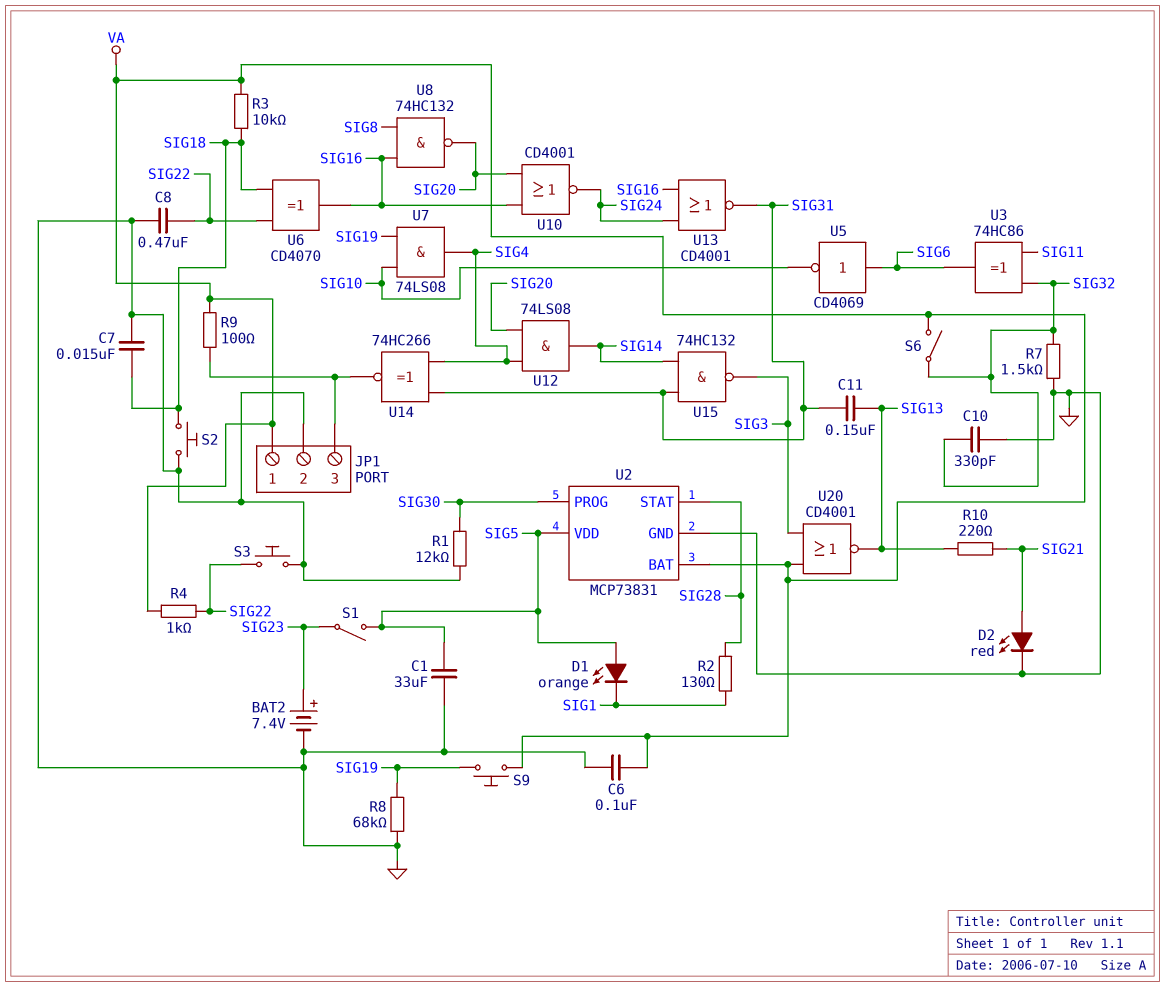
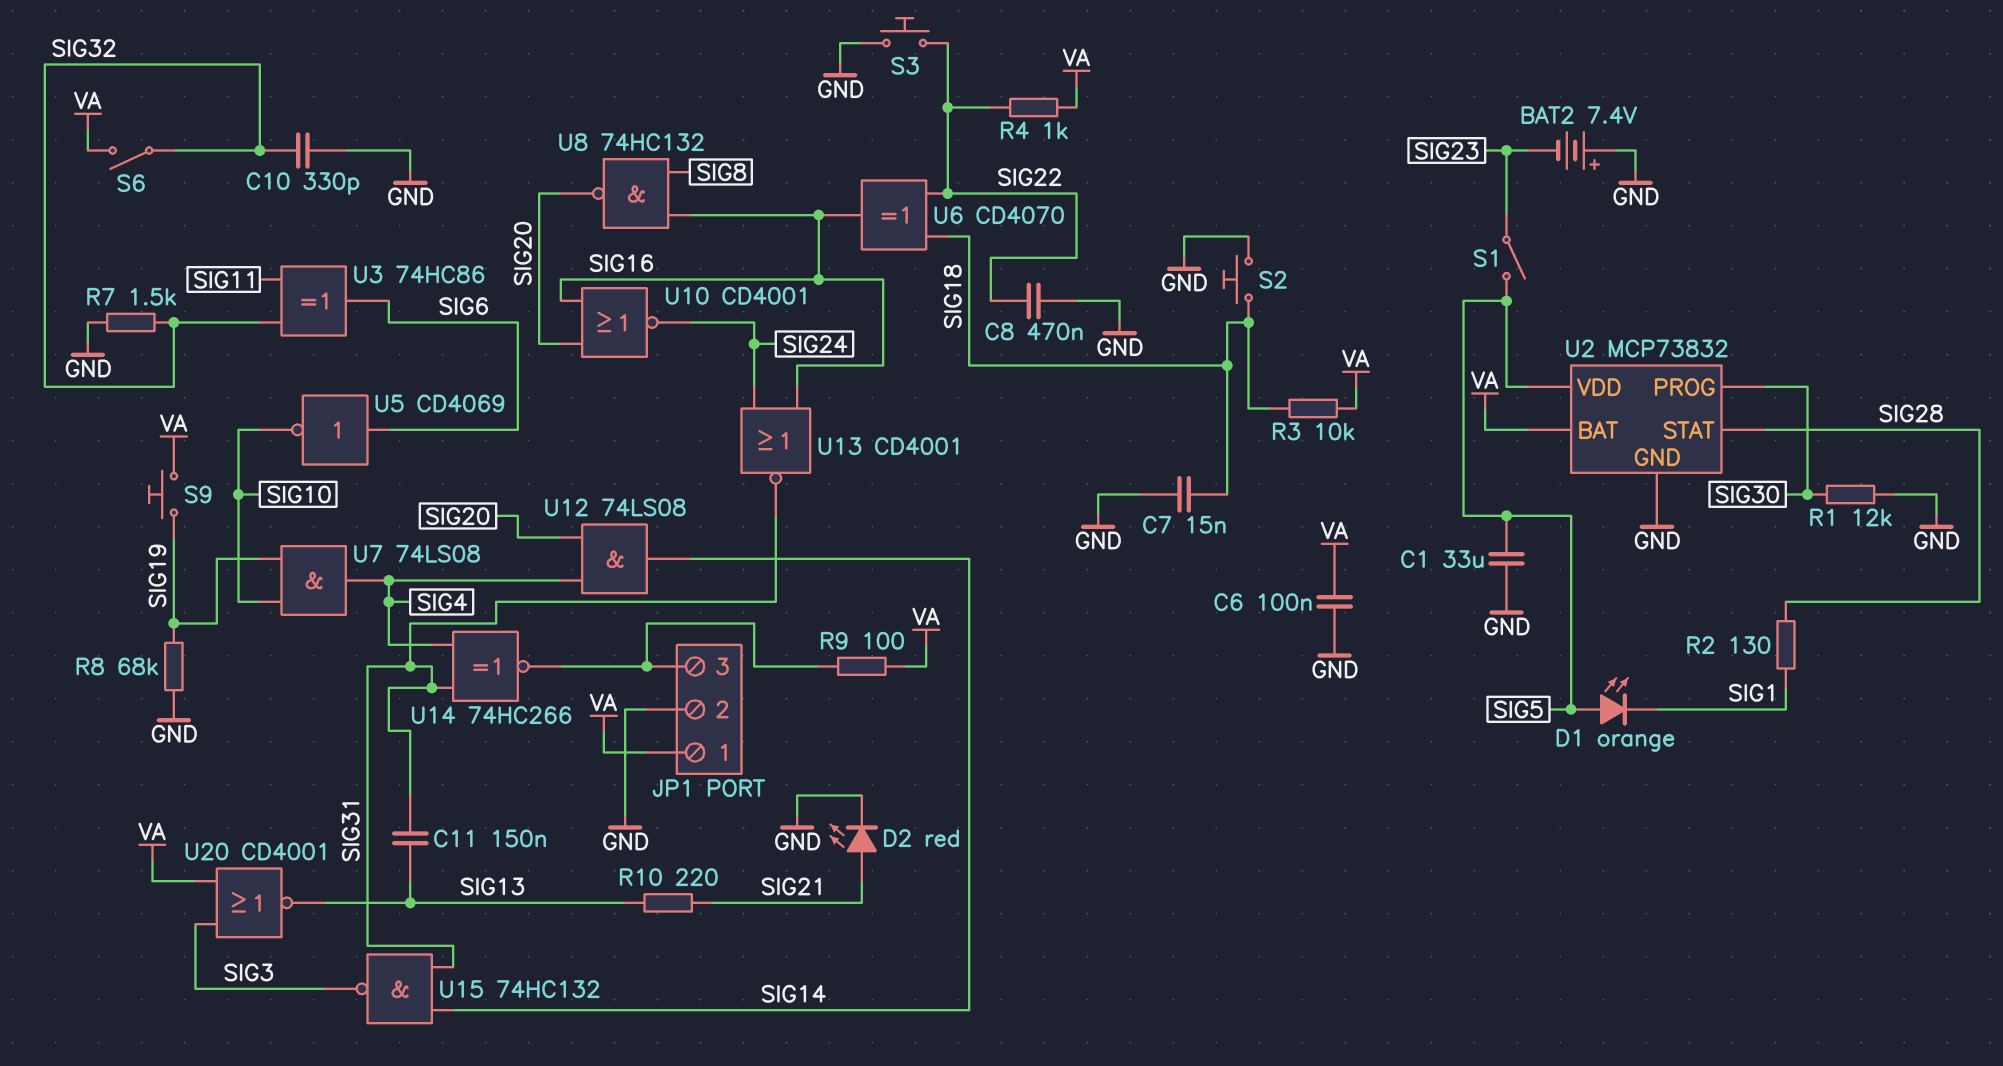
BAT2: 7.4V (plus SIG23, minus GND) -> 7.4V (plus GND, minus SIG23)
U2: MCP73831 -> MCP73832

